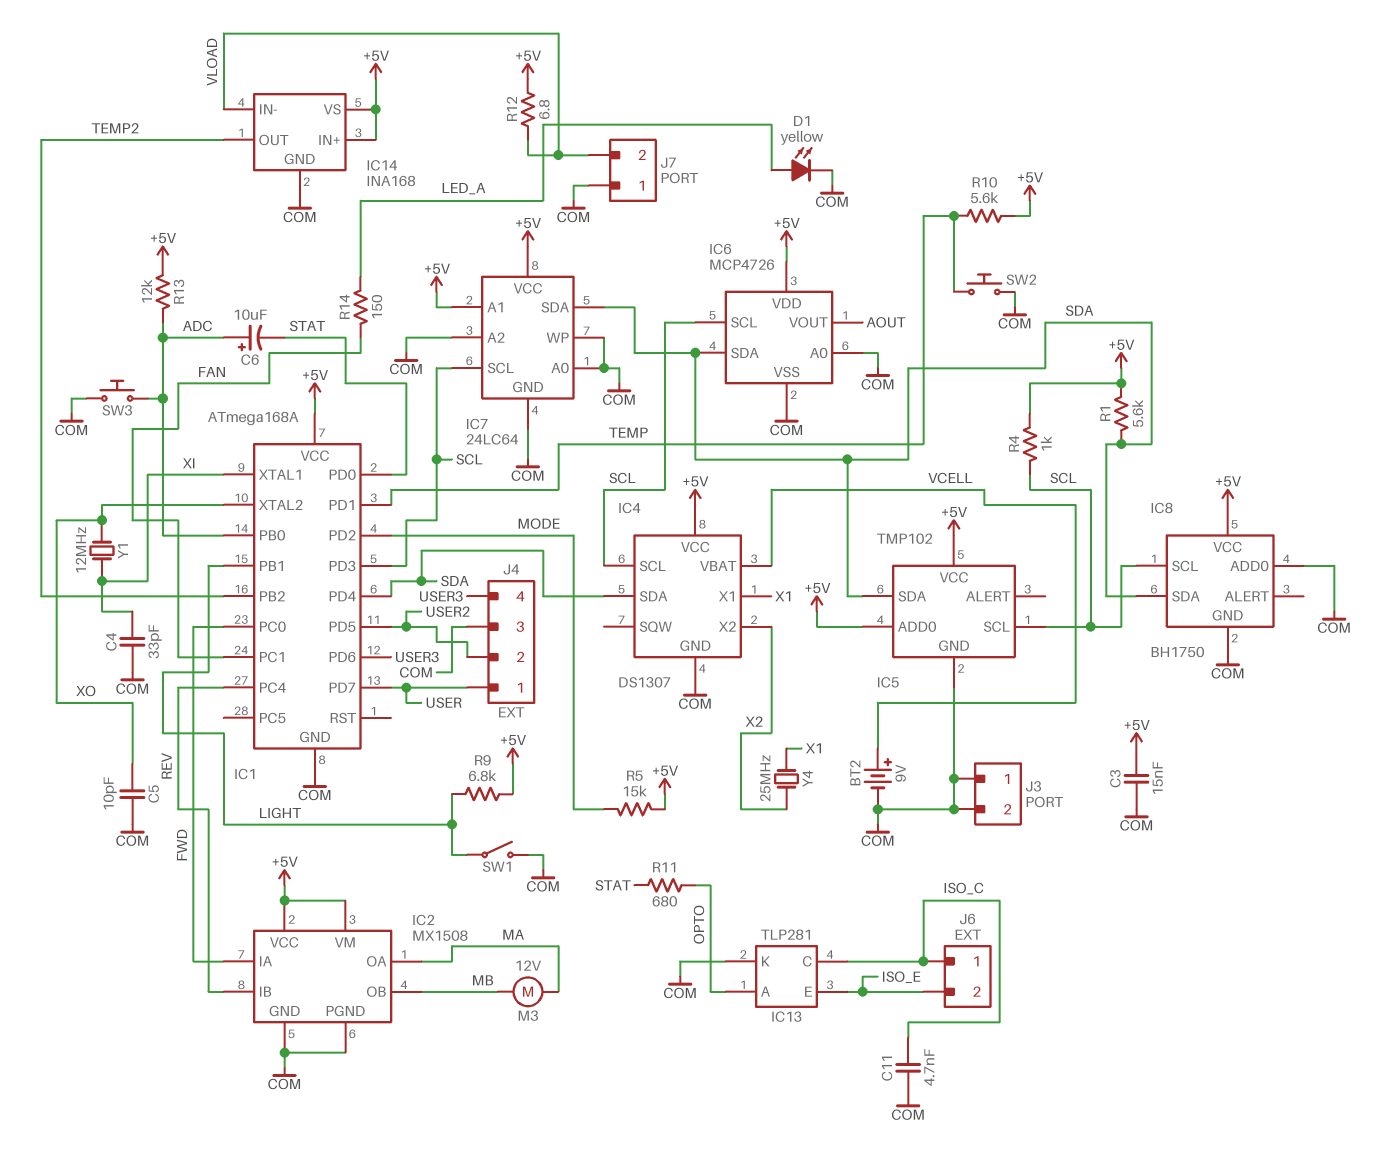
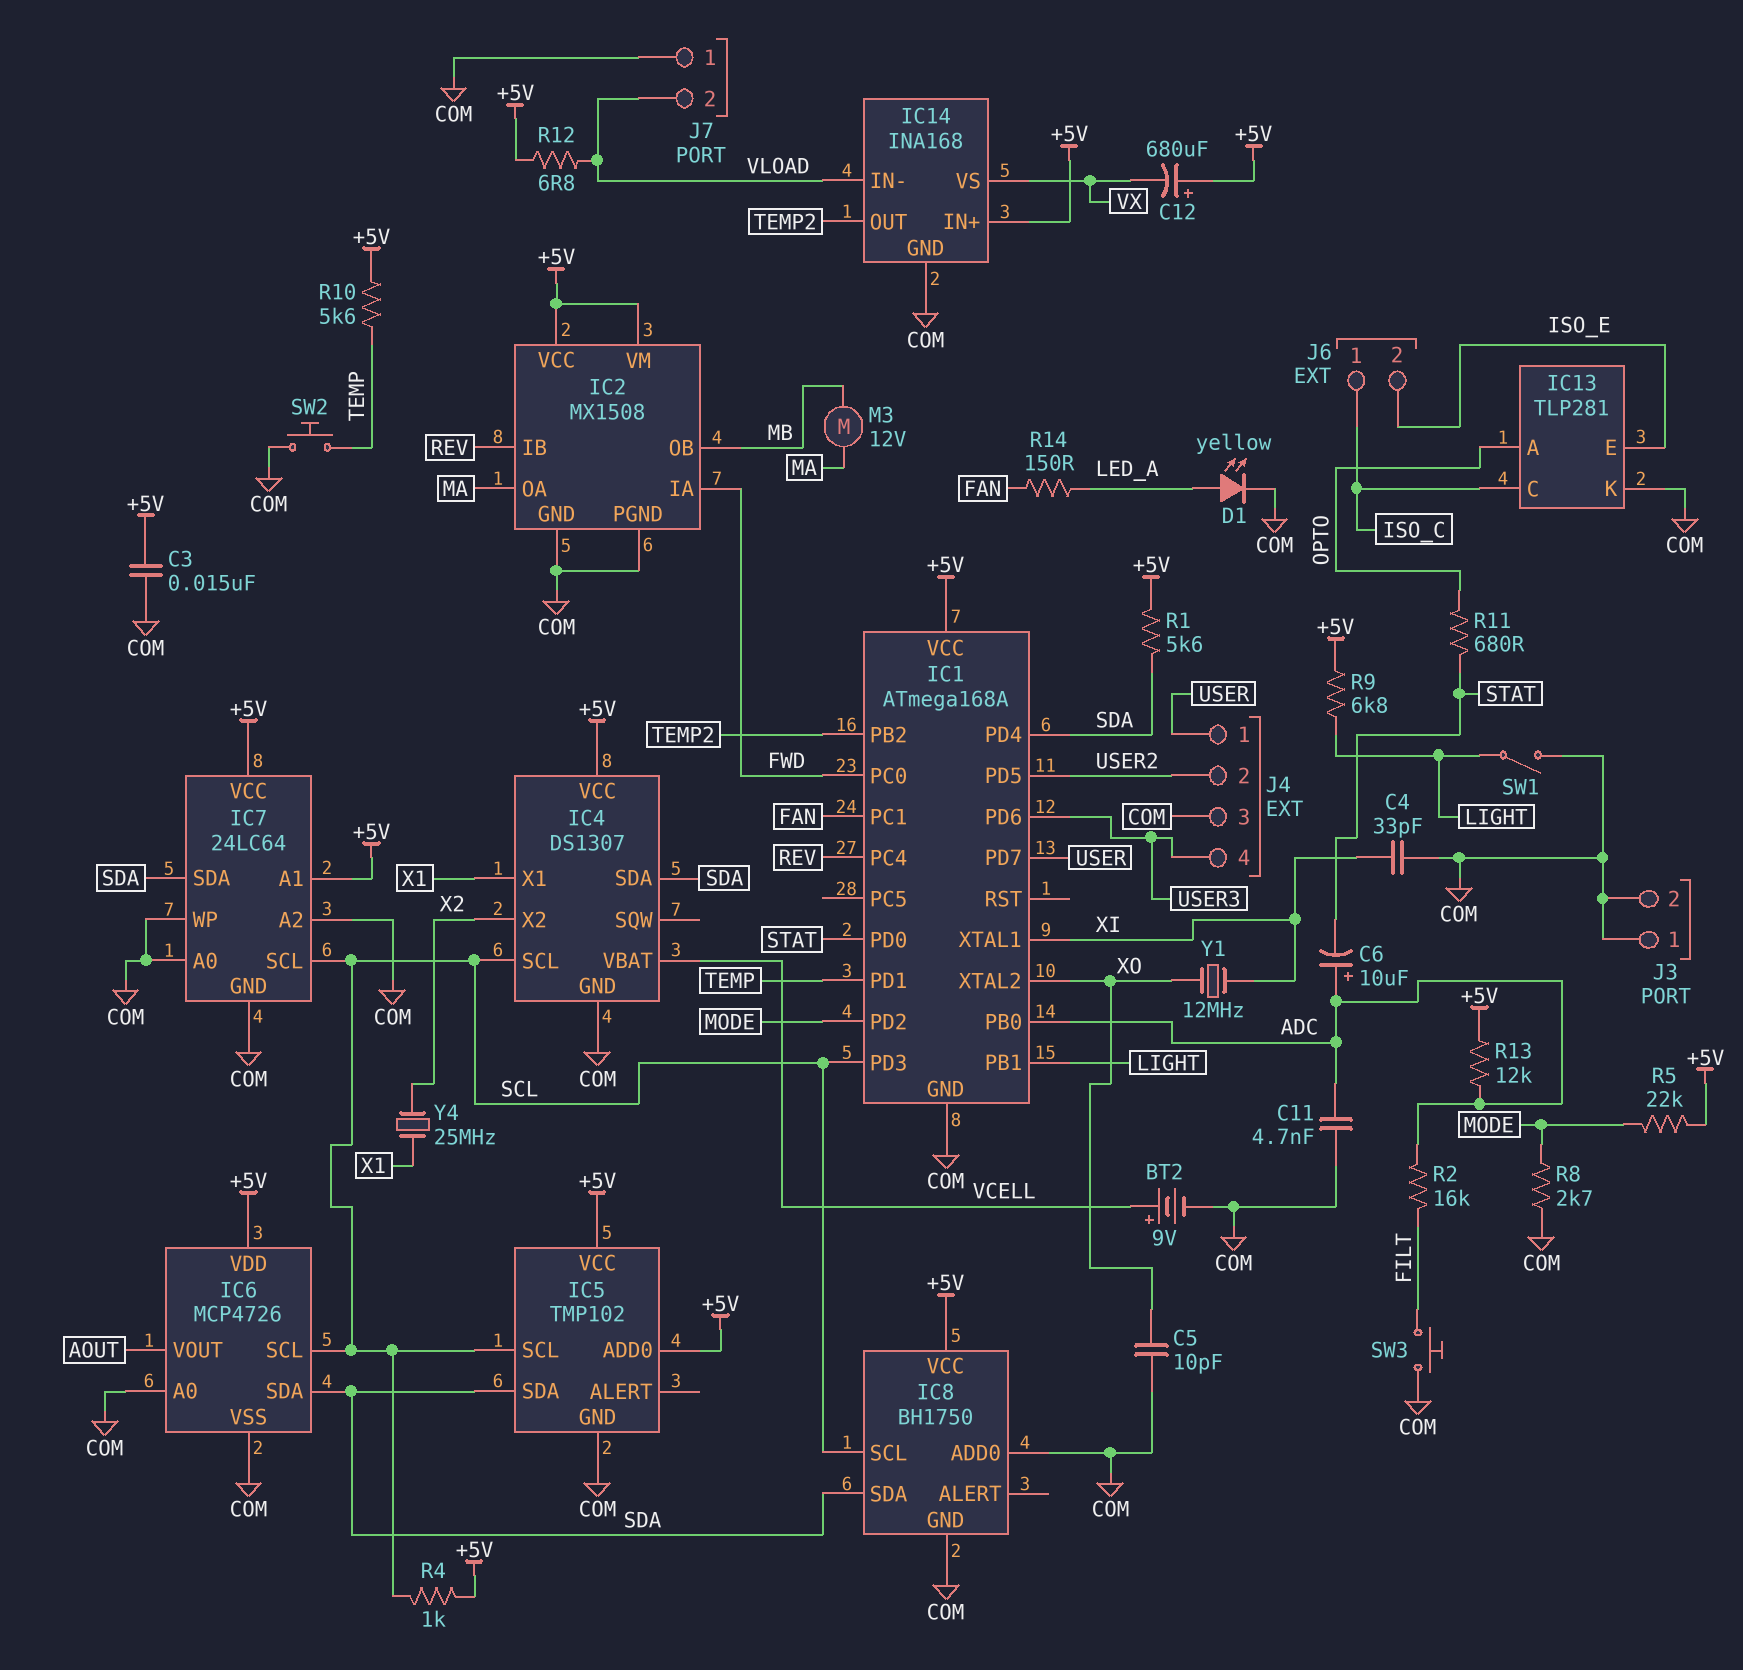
C11: 4.7nF (COM, ISO_C) -> 4.7nF (ADC, COM)
C12: none -> 680uF (plus +5V, minus VX)
IC14 pin VS: +5V -> VX
R2: none -> 16k (ADC, FILT)
R5: 15k (+5V, MODE) -> 22k (+5V, MODE)
R8: none -> 2.7k (COM, MODE)
SW3: button (ADC, COM) -> button (COM, FILT)

